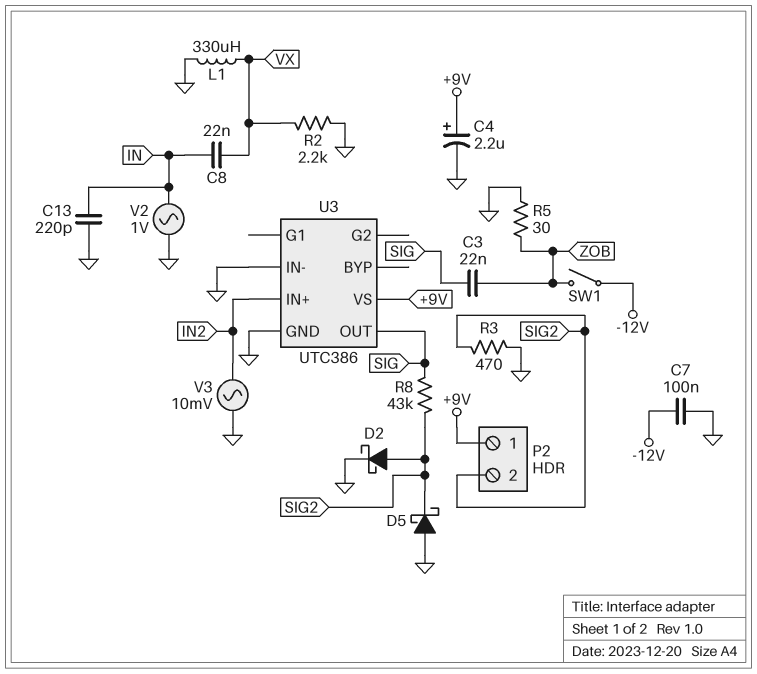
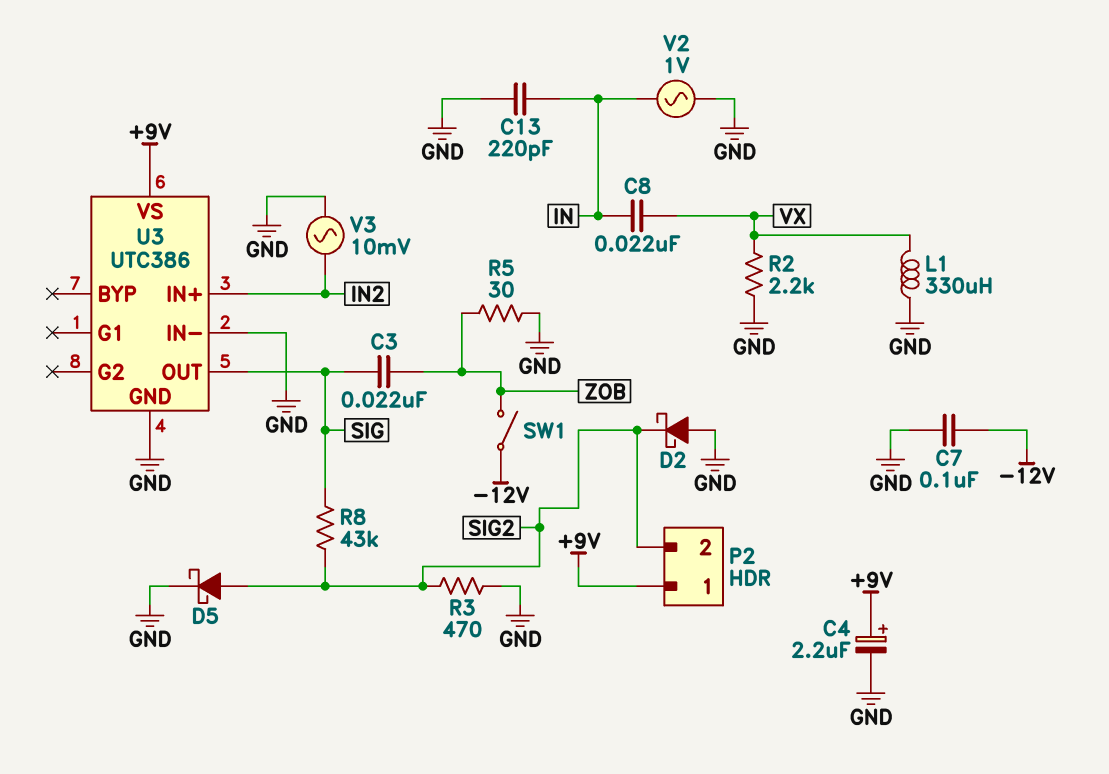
D2: schottky (A SIG2, K GND) -> schottky (A GND, K SIG2)
D5: schottky (A GND, K SIG2) -> schottky (A SIG2, K GND)

